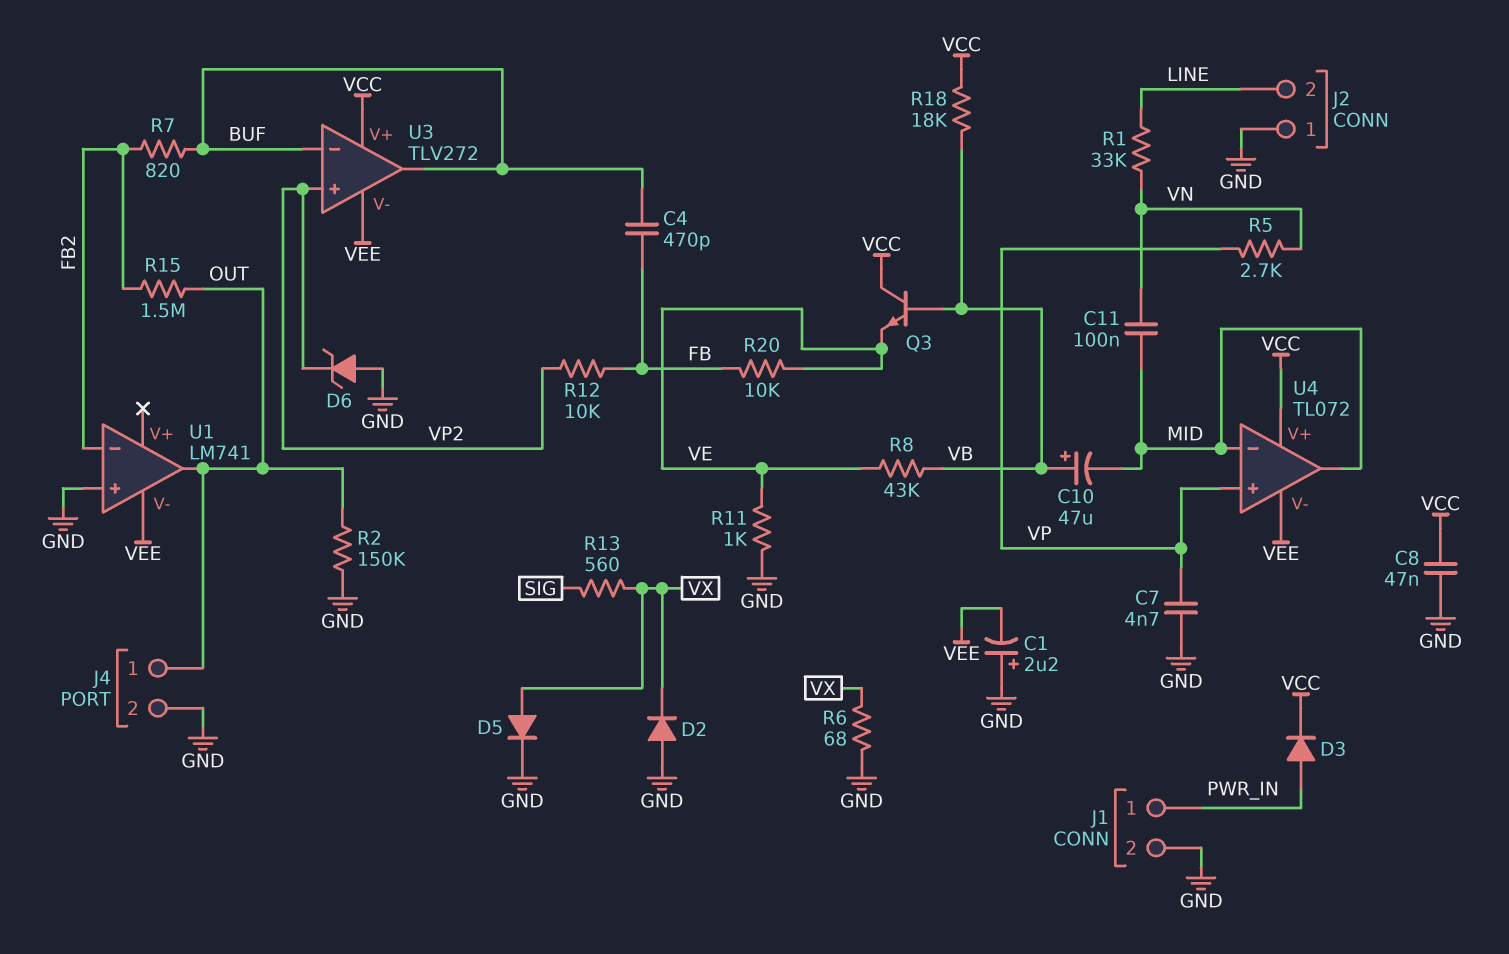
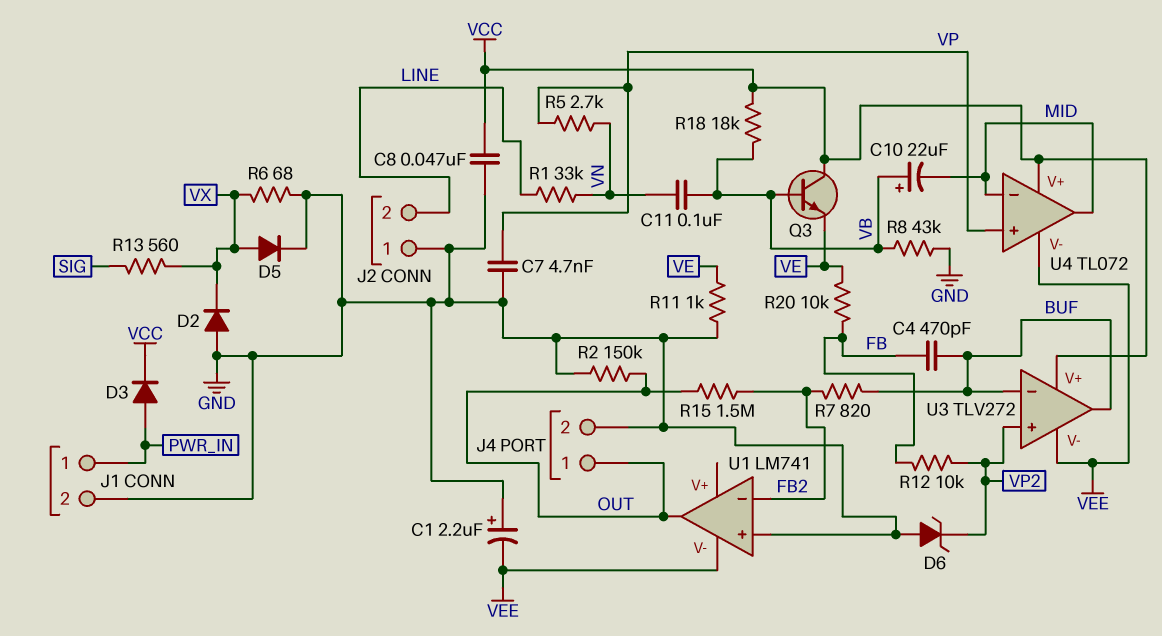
C10: 47uF (plus VB, minus MID) -> 22uF (plus VB, minus MID)
C11: 100nF (MID, VN) -> 100nF (VB, VN)
R8: 43k (VB, VE) -> 43k (GND, VB)

